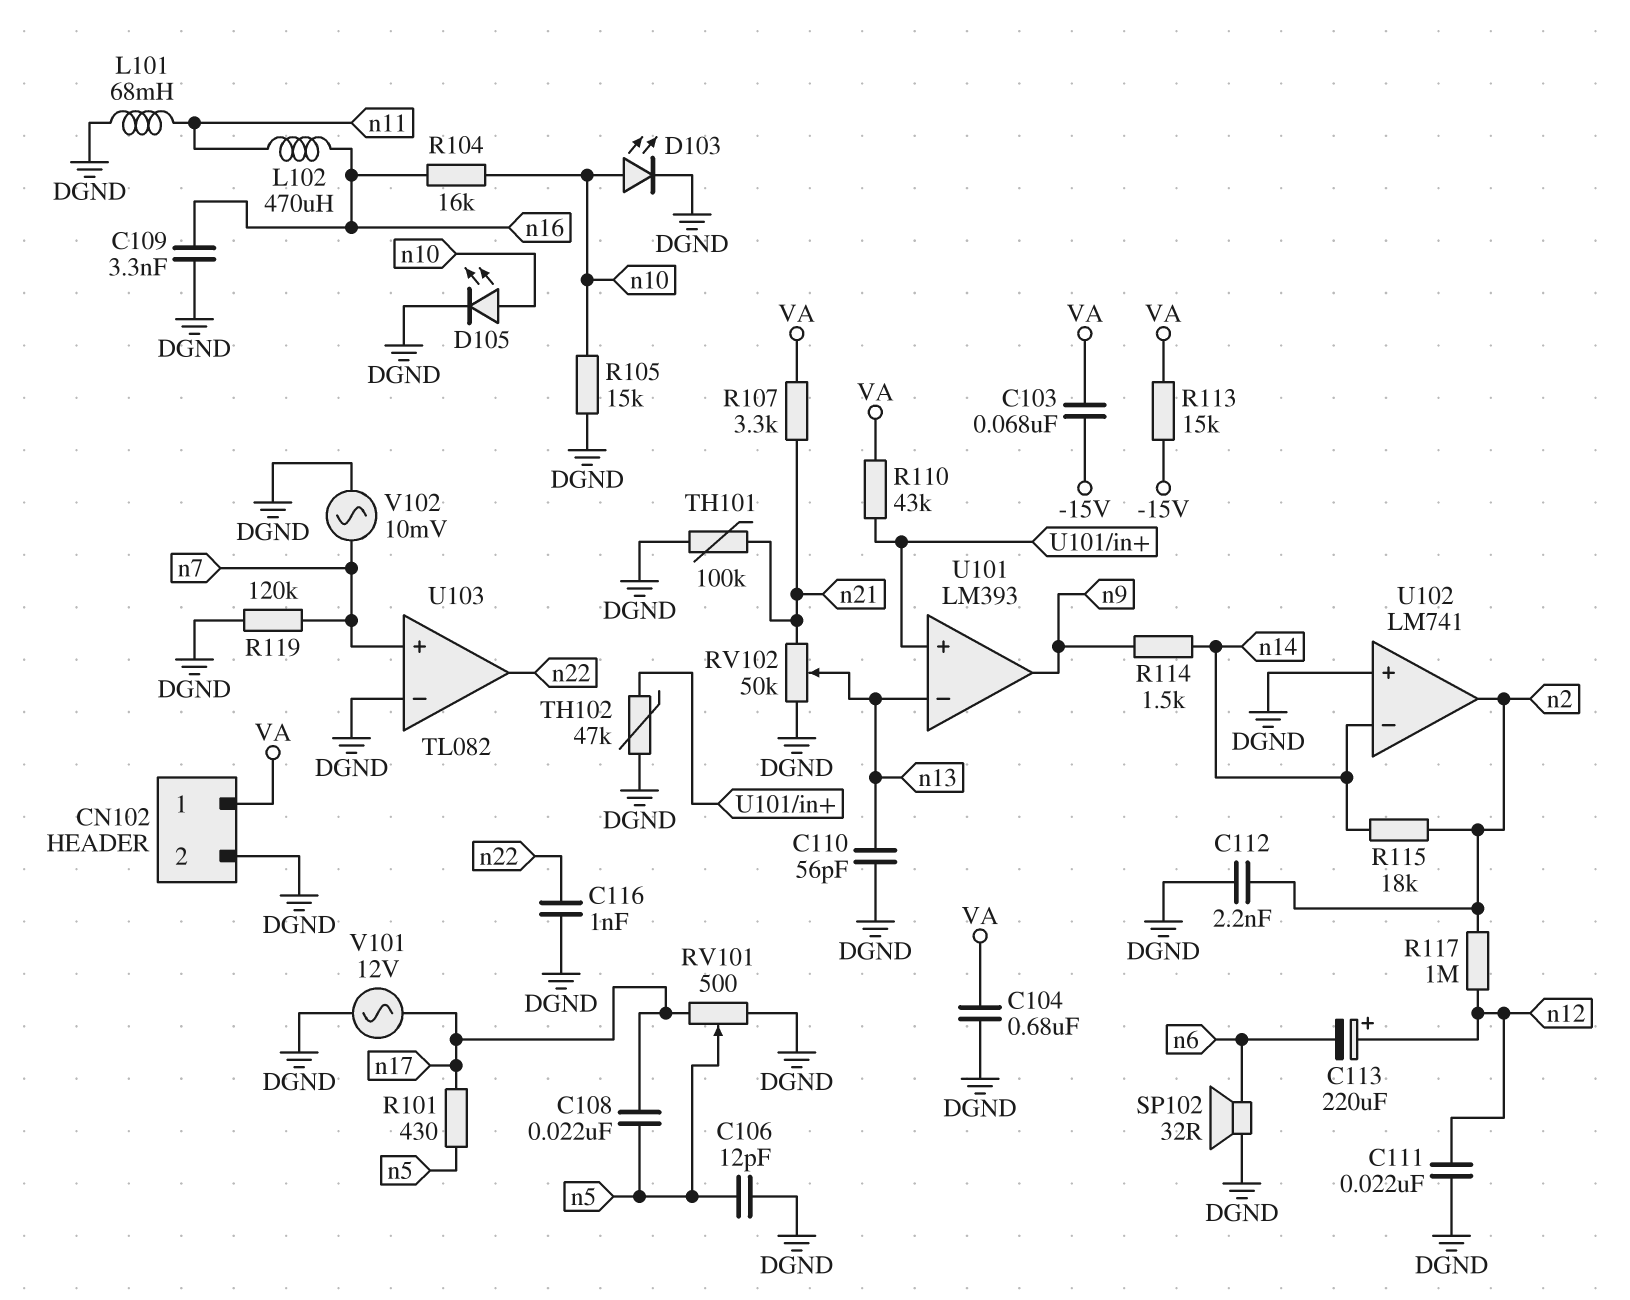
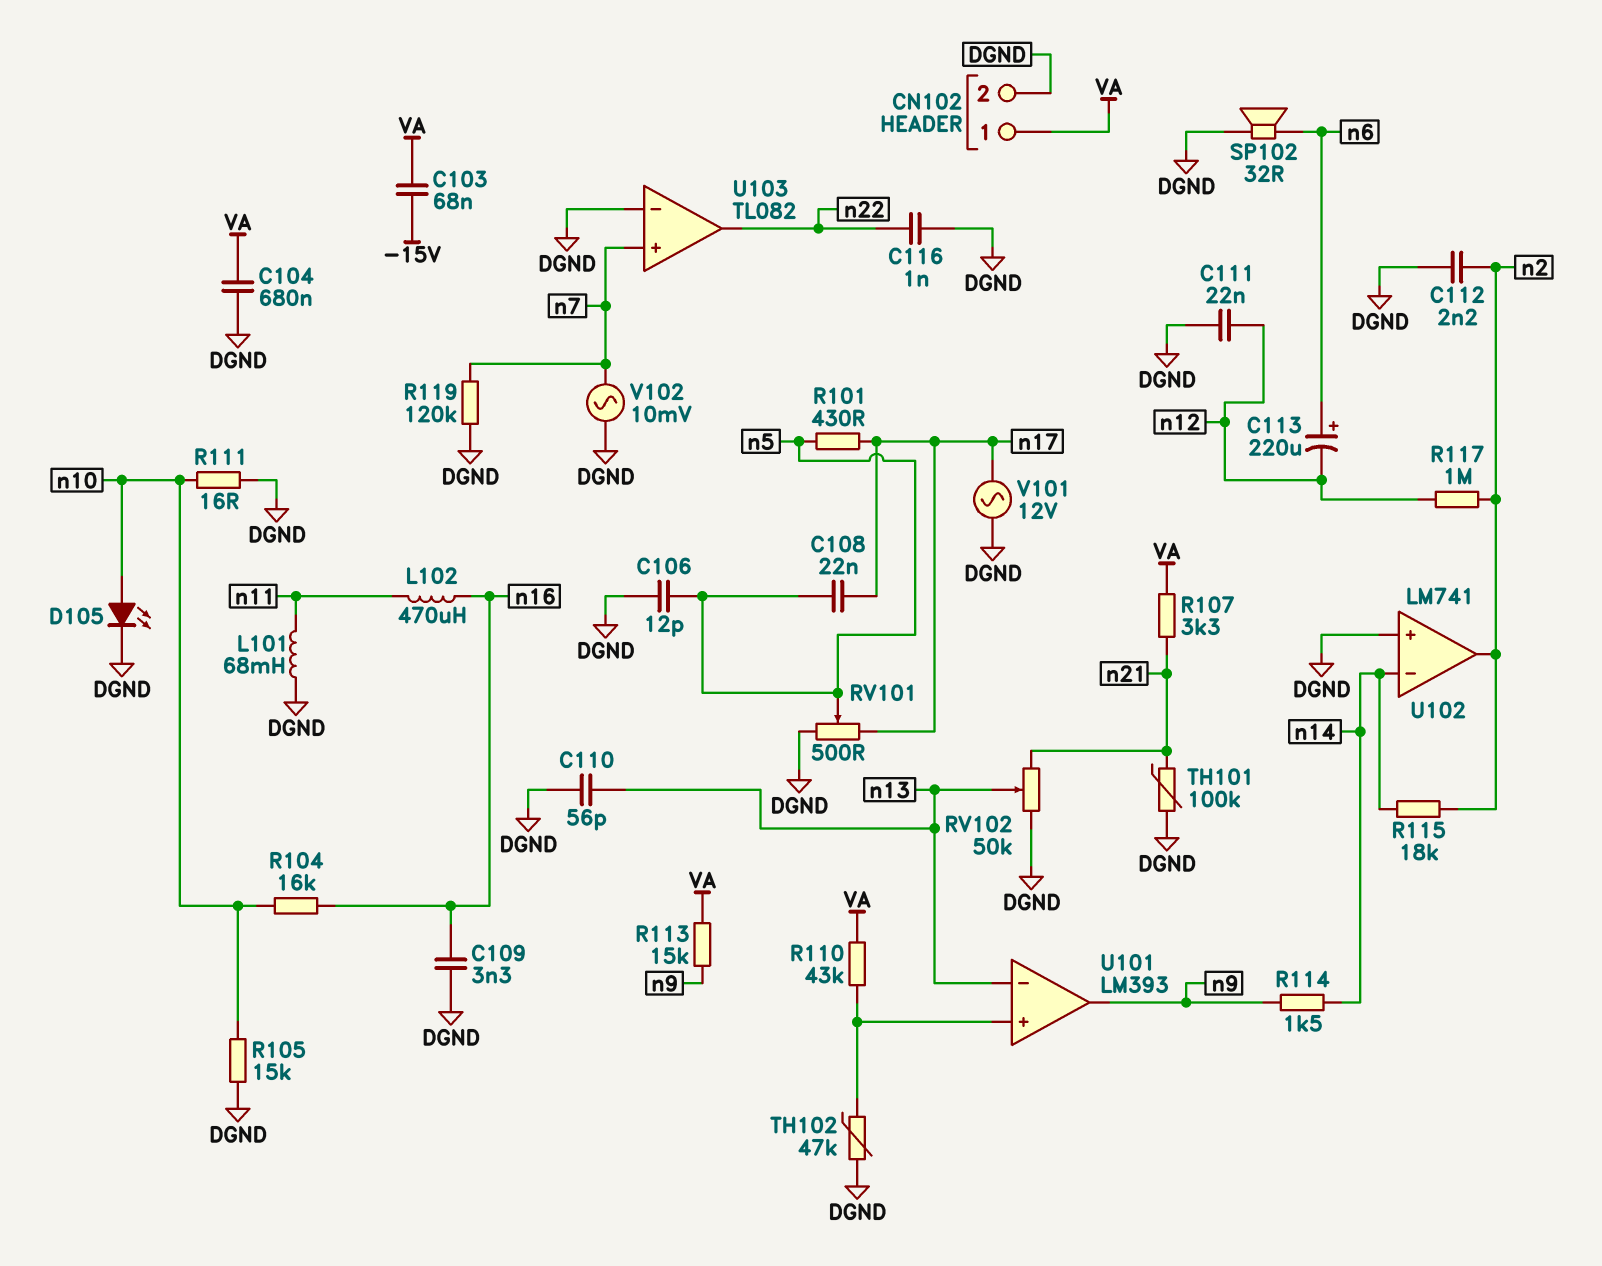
C113: 220uF (plus n12, minus n6) -> 220uF (plus n6, minus n12)
D103: LED (A n10, K DGND) -> none
R111: none -> 16 (DGND, n10)
R113: 15k (-15V, VA) -> 15k (VA, n9)

